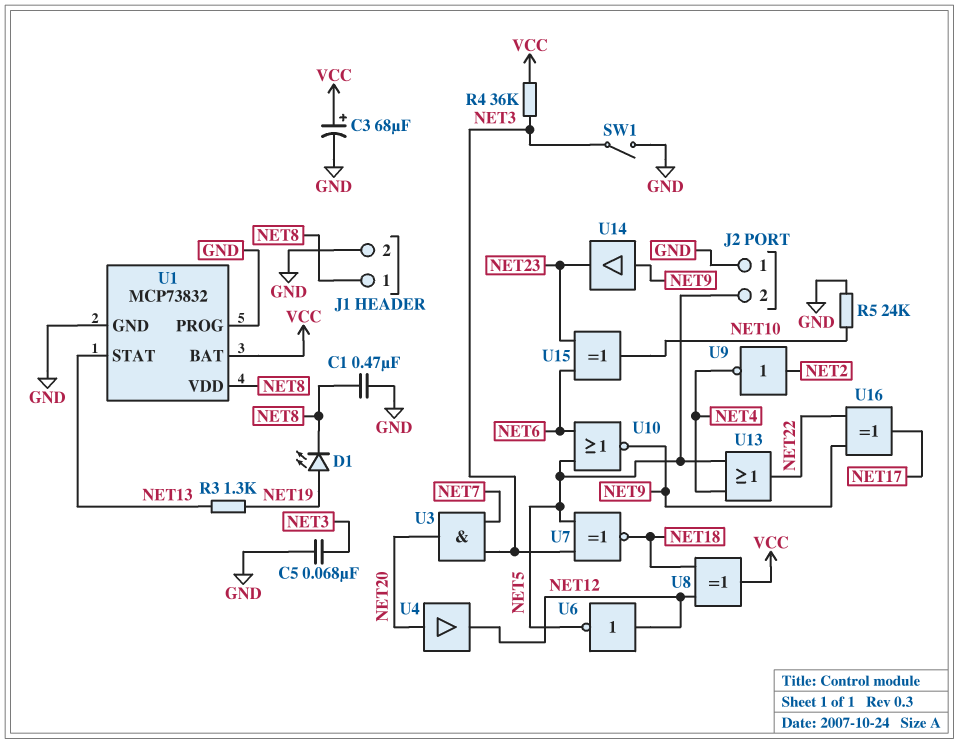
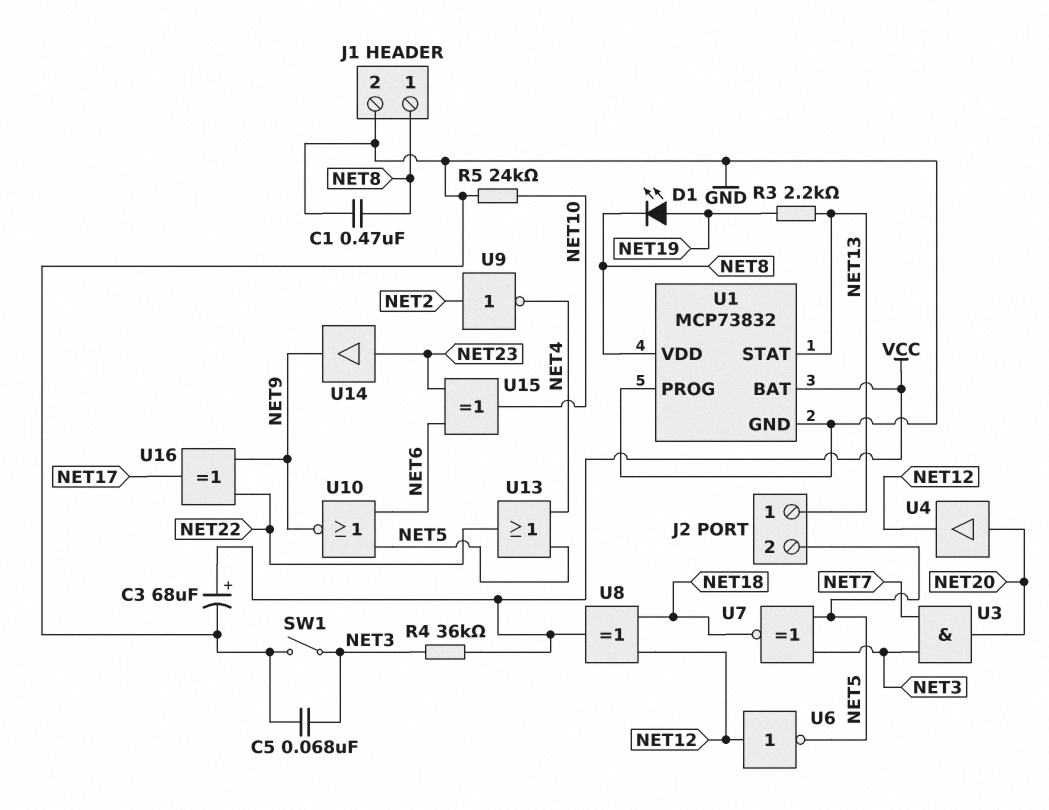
J2 pin 1: GND -> NET13
R3: 1.3k (NET13, NET19) -> 2.2k (NET13, NET19)
U14: buffer (in NET9, out NET23) -> buffer (in NET23, out NET9)

